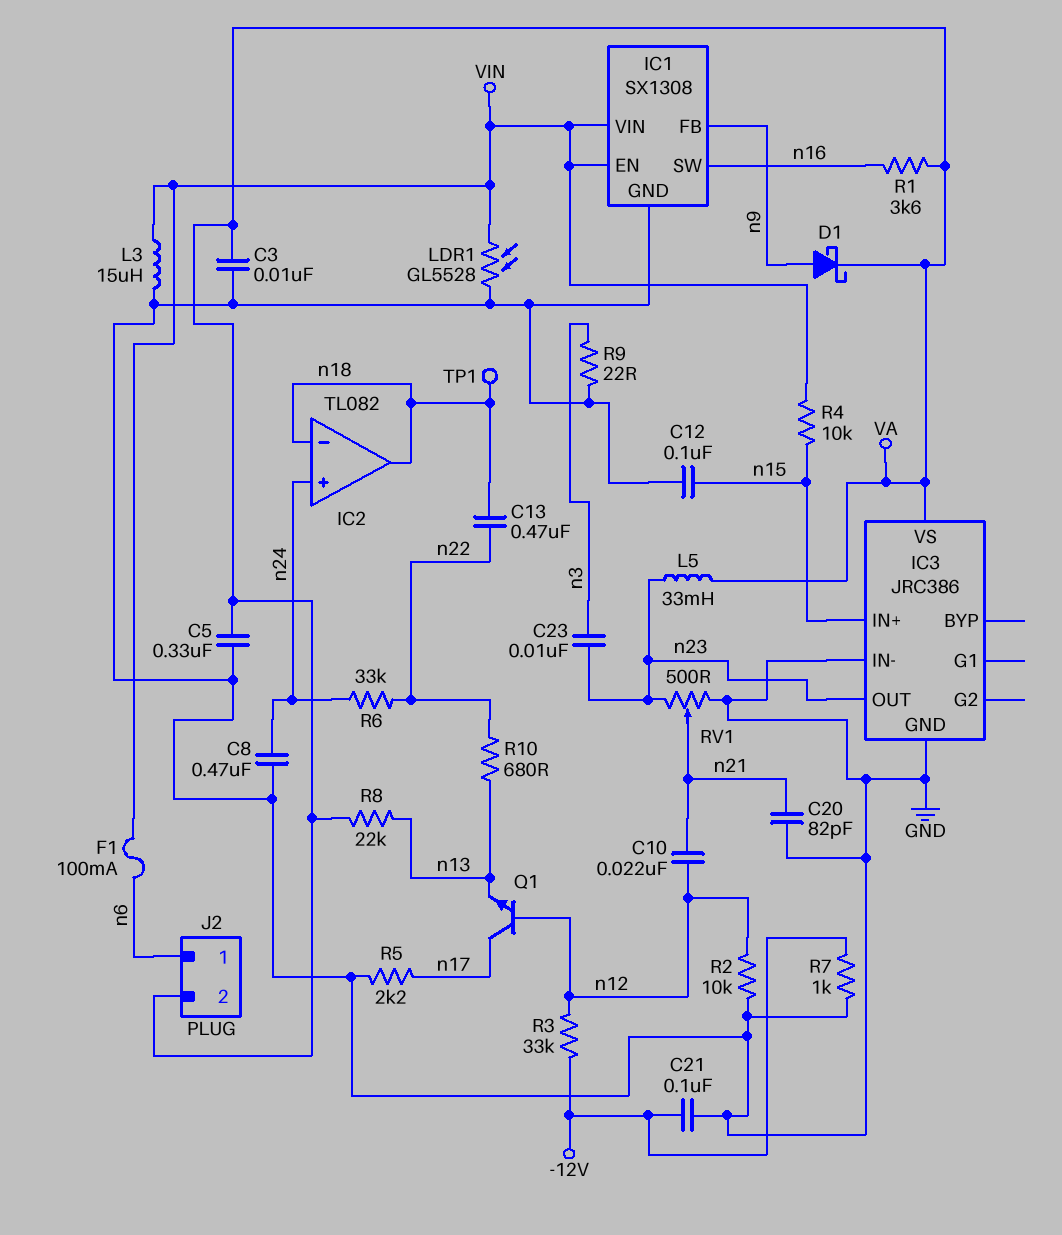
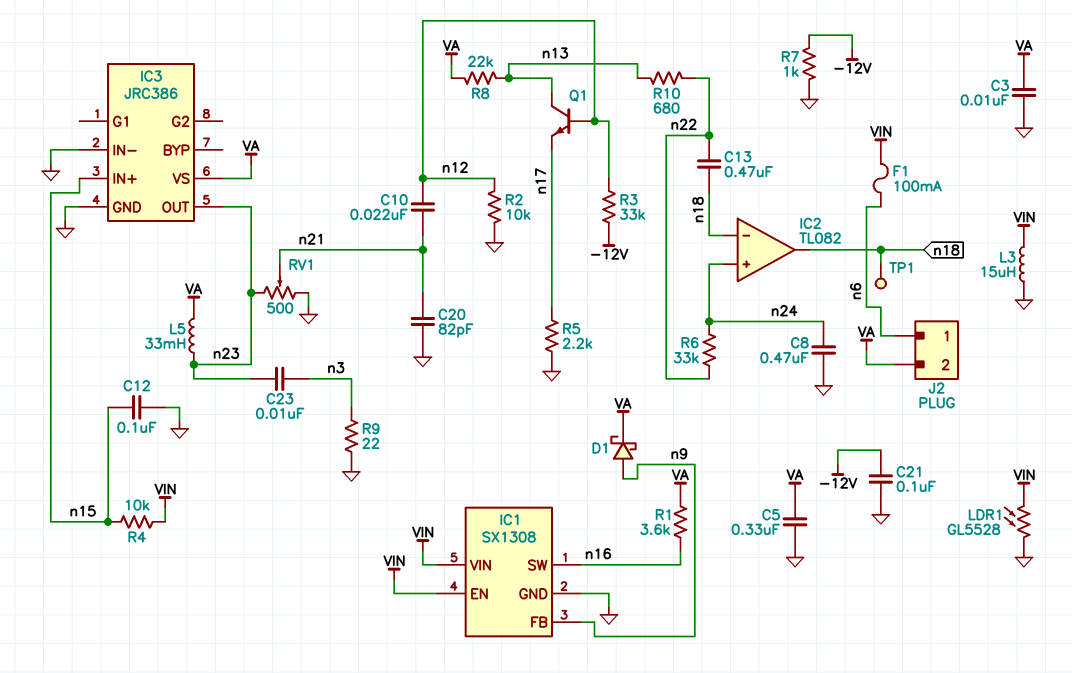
Q1: NPN (B n12, C n17, E n13) -> NPN (B n12, C n13, E n17)

